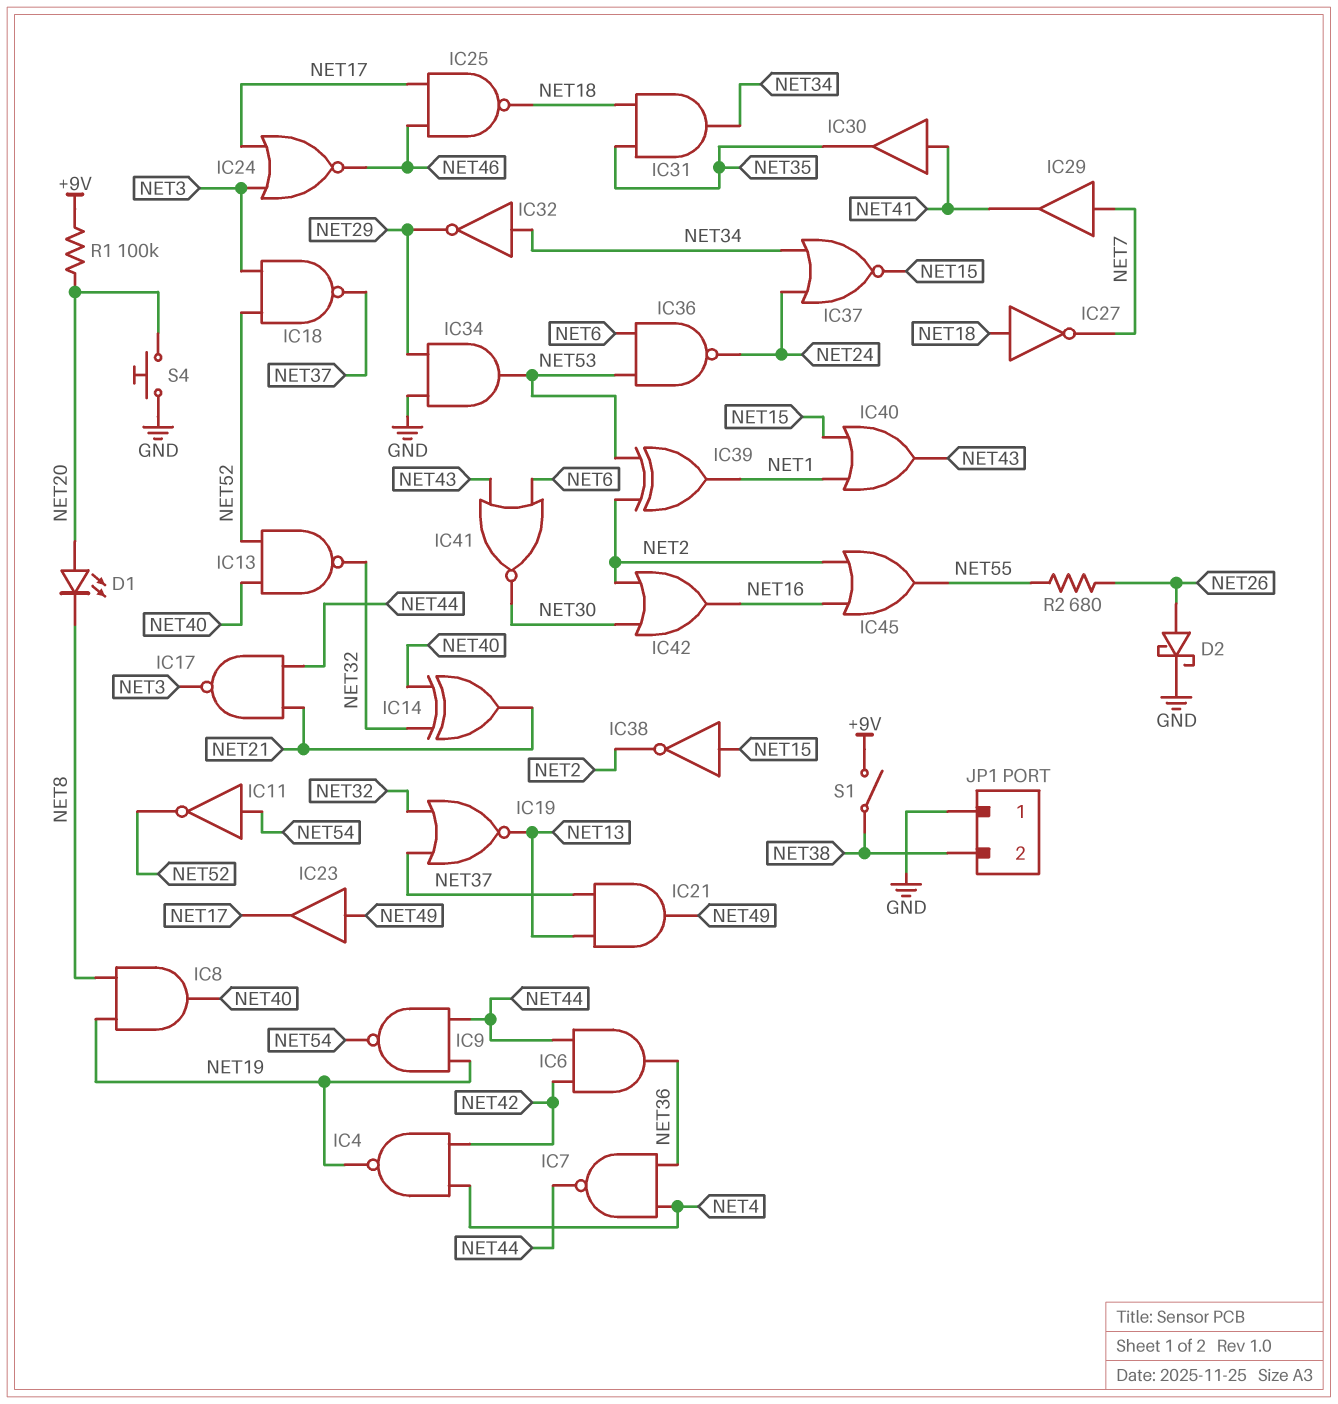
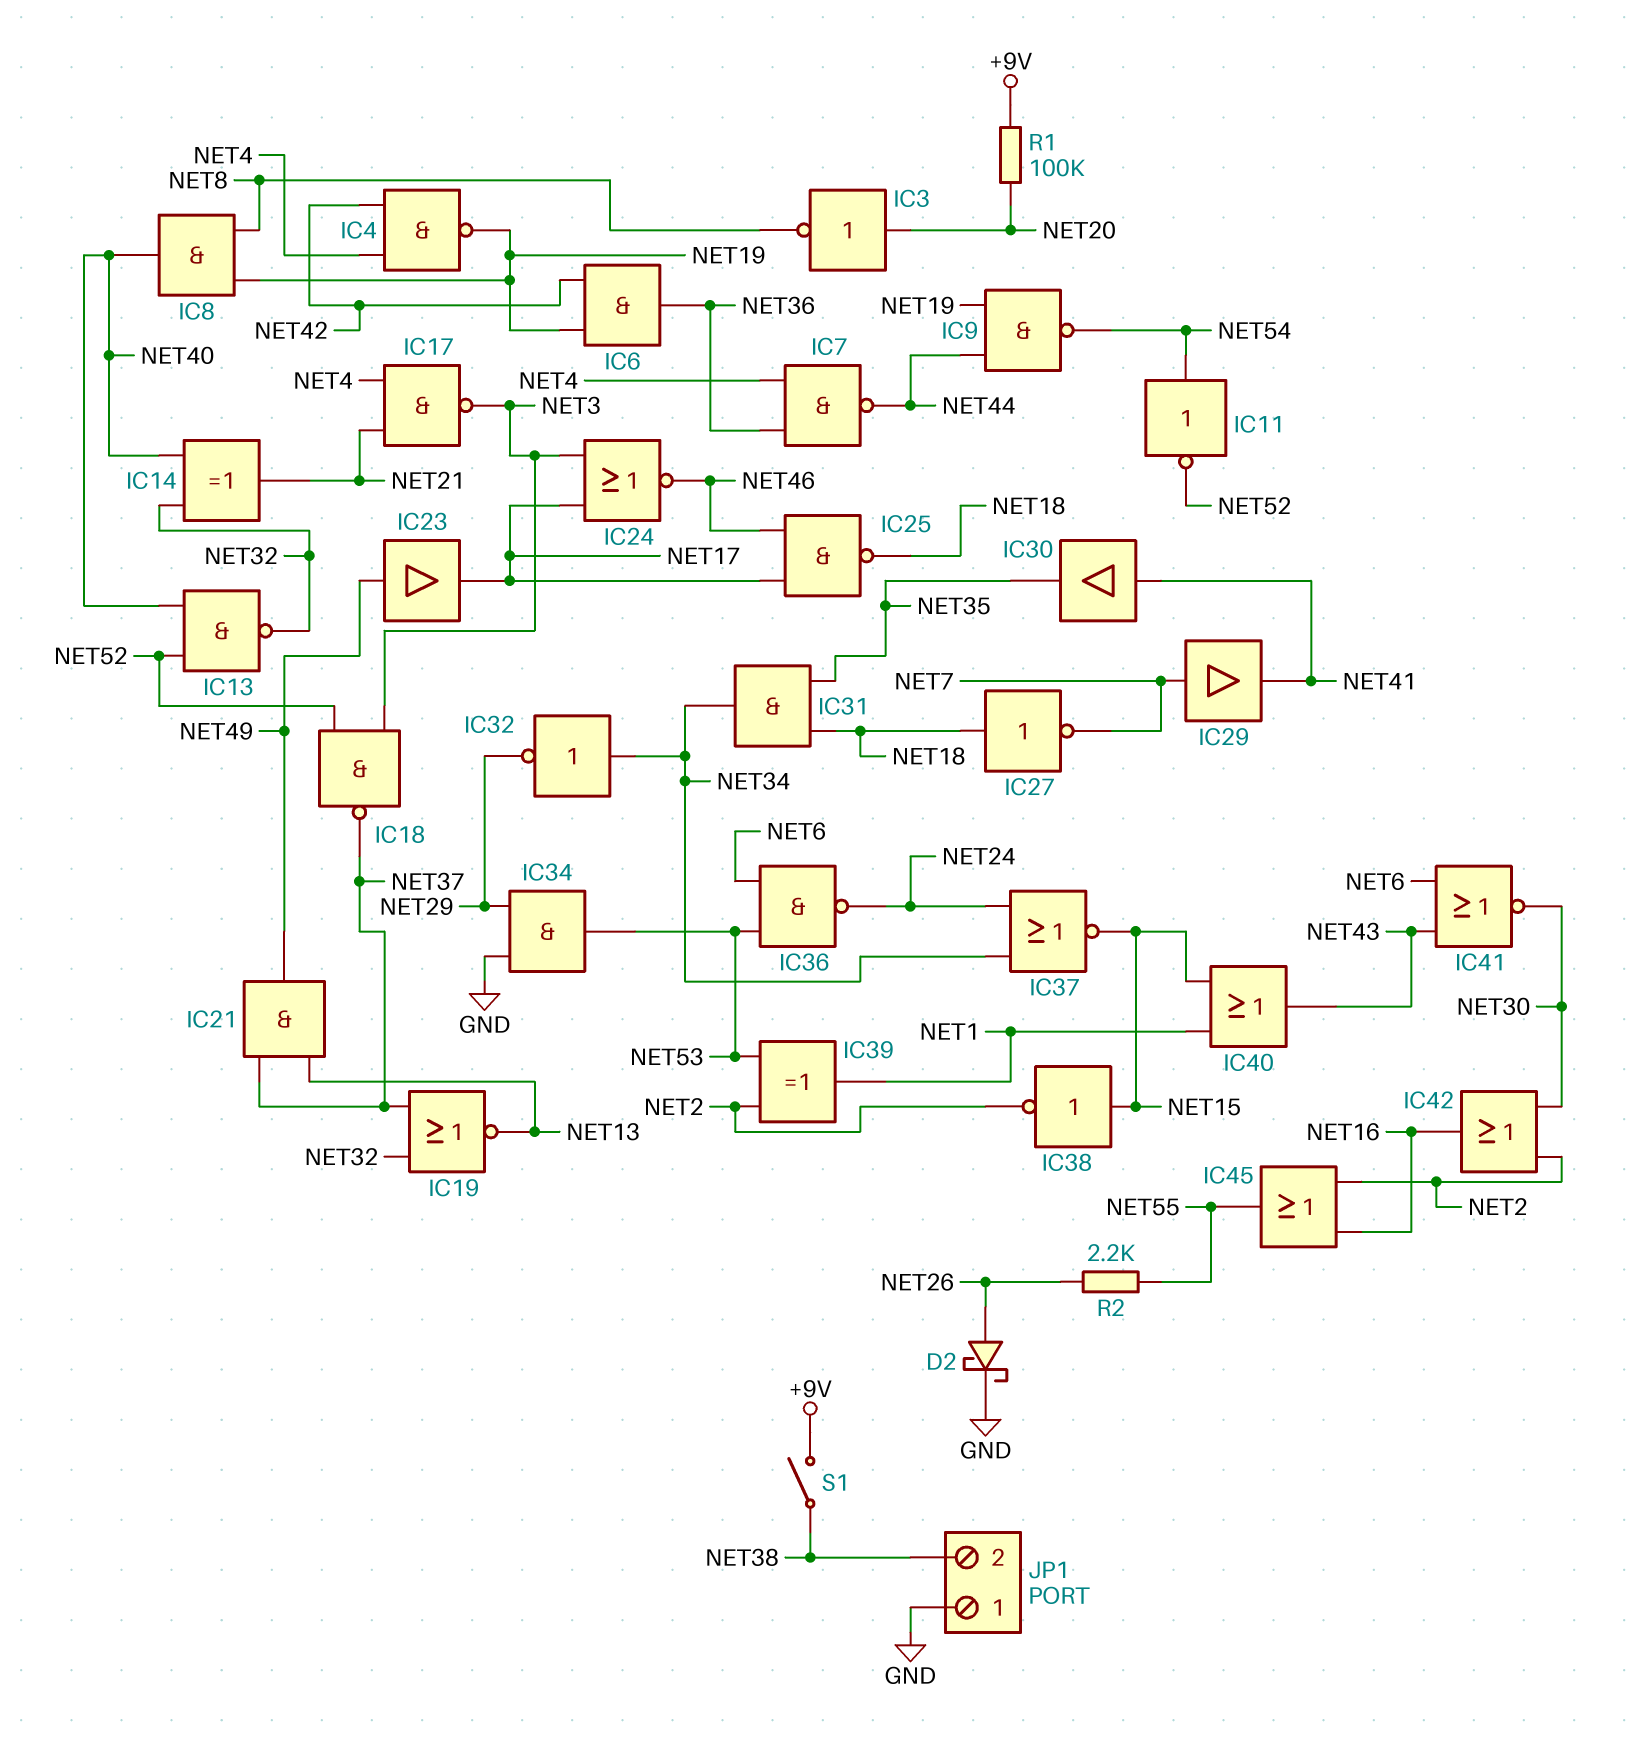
D1: LED (A NET20, K NET8) -> none
IC3: none -> NOT (in NET20, out NET8)
IC6: AND (in NET42, in NET44, out NET36) -> AND (in NET19, in NET42, out NET36)
IC17: NAND (in NET21, in NET44, out NET3) -> NAND (in NET4, in NET21, out NET3)
R2: 680 (NET26, NET55) -> 2.2k (NET26, NET55)
S4: button (GND, NET20) -> none

